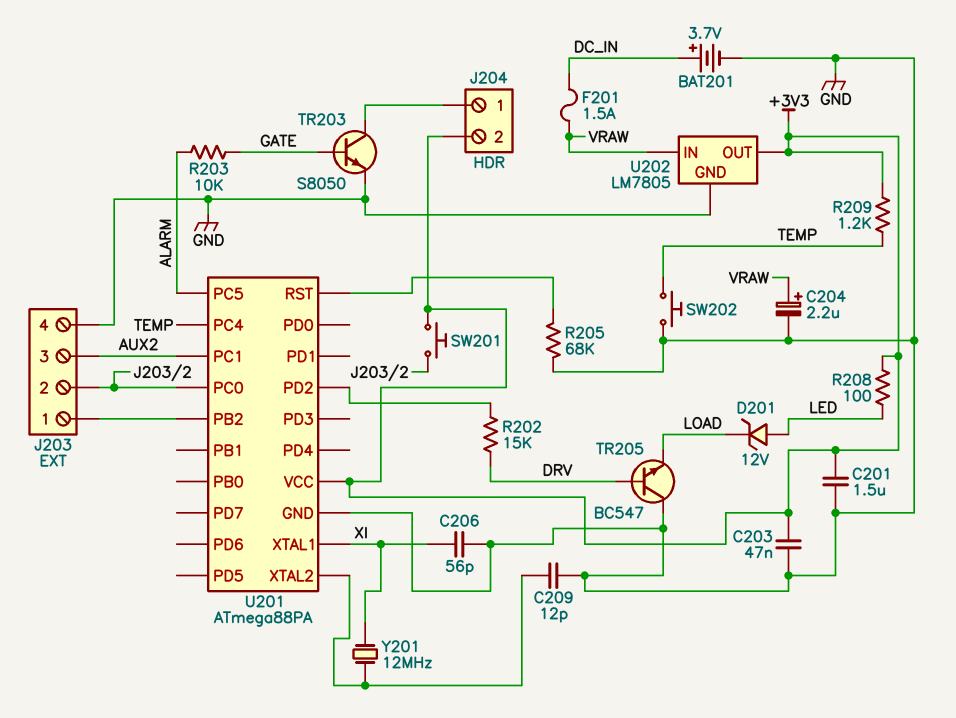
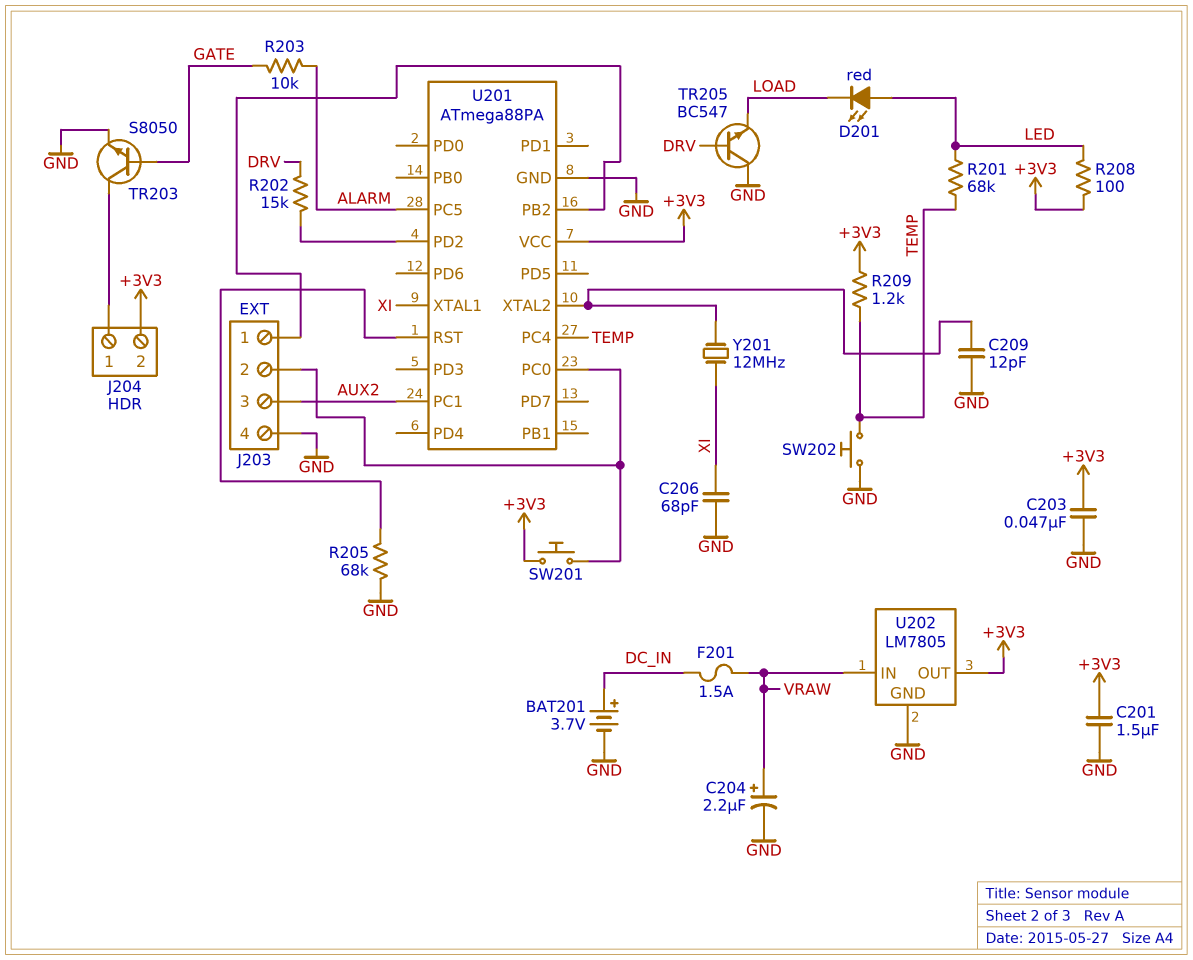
C206: 56pF (GND, XI) -> 68pF (GND, XI)
D201: zener 12V (A LED, K LOAD) -> LED red (A LED, K LOAD)
R201: none -> 68k (LED, TEMP)

